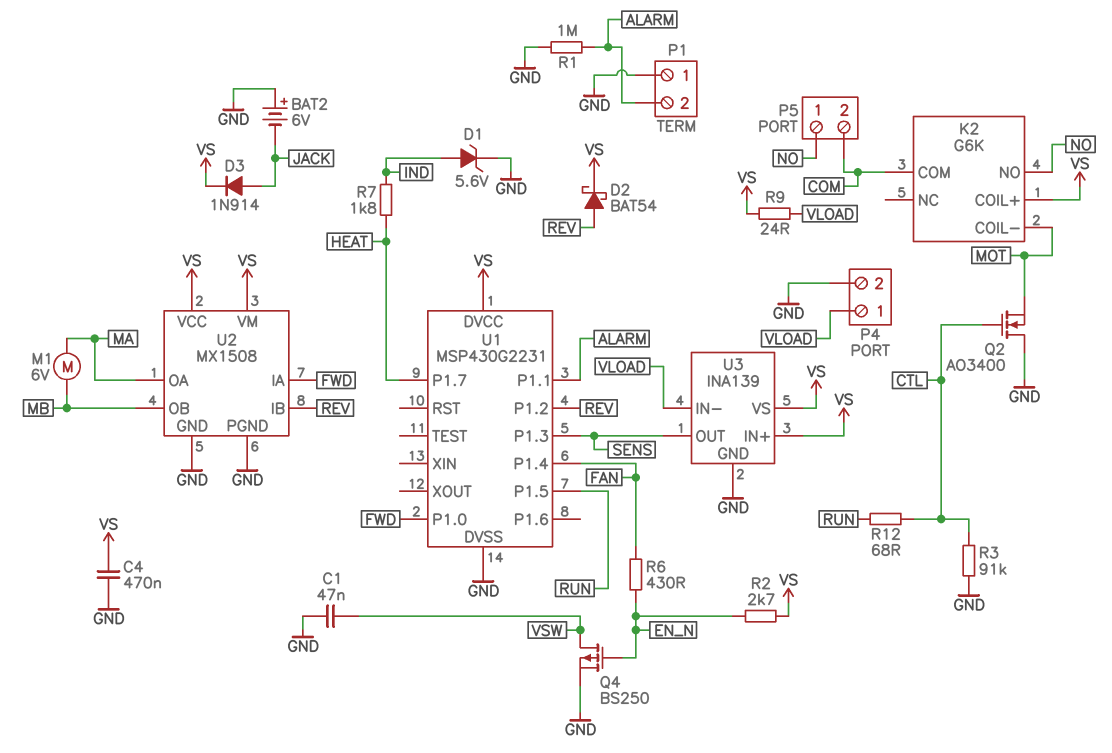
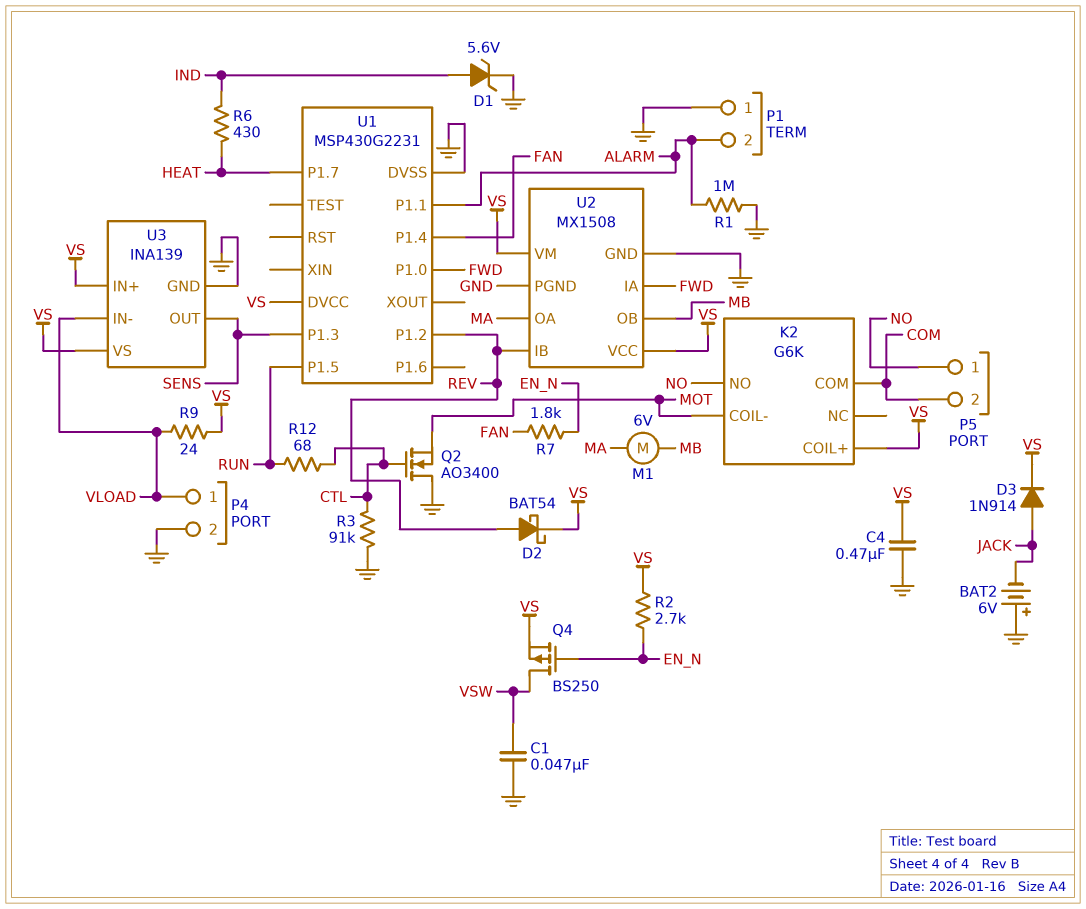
Q4: PMOS BS250 (G EN_N, D VSW, S GND) -> PMOS BS250 (G EN_N, D VSW, S VS)
R6: 430 (EN_N, FAN) -> 430 (HEAT, IND)
R7: 1.8k (HEAT, IND) -> 1.8k (EN_N, FAN)

